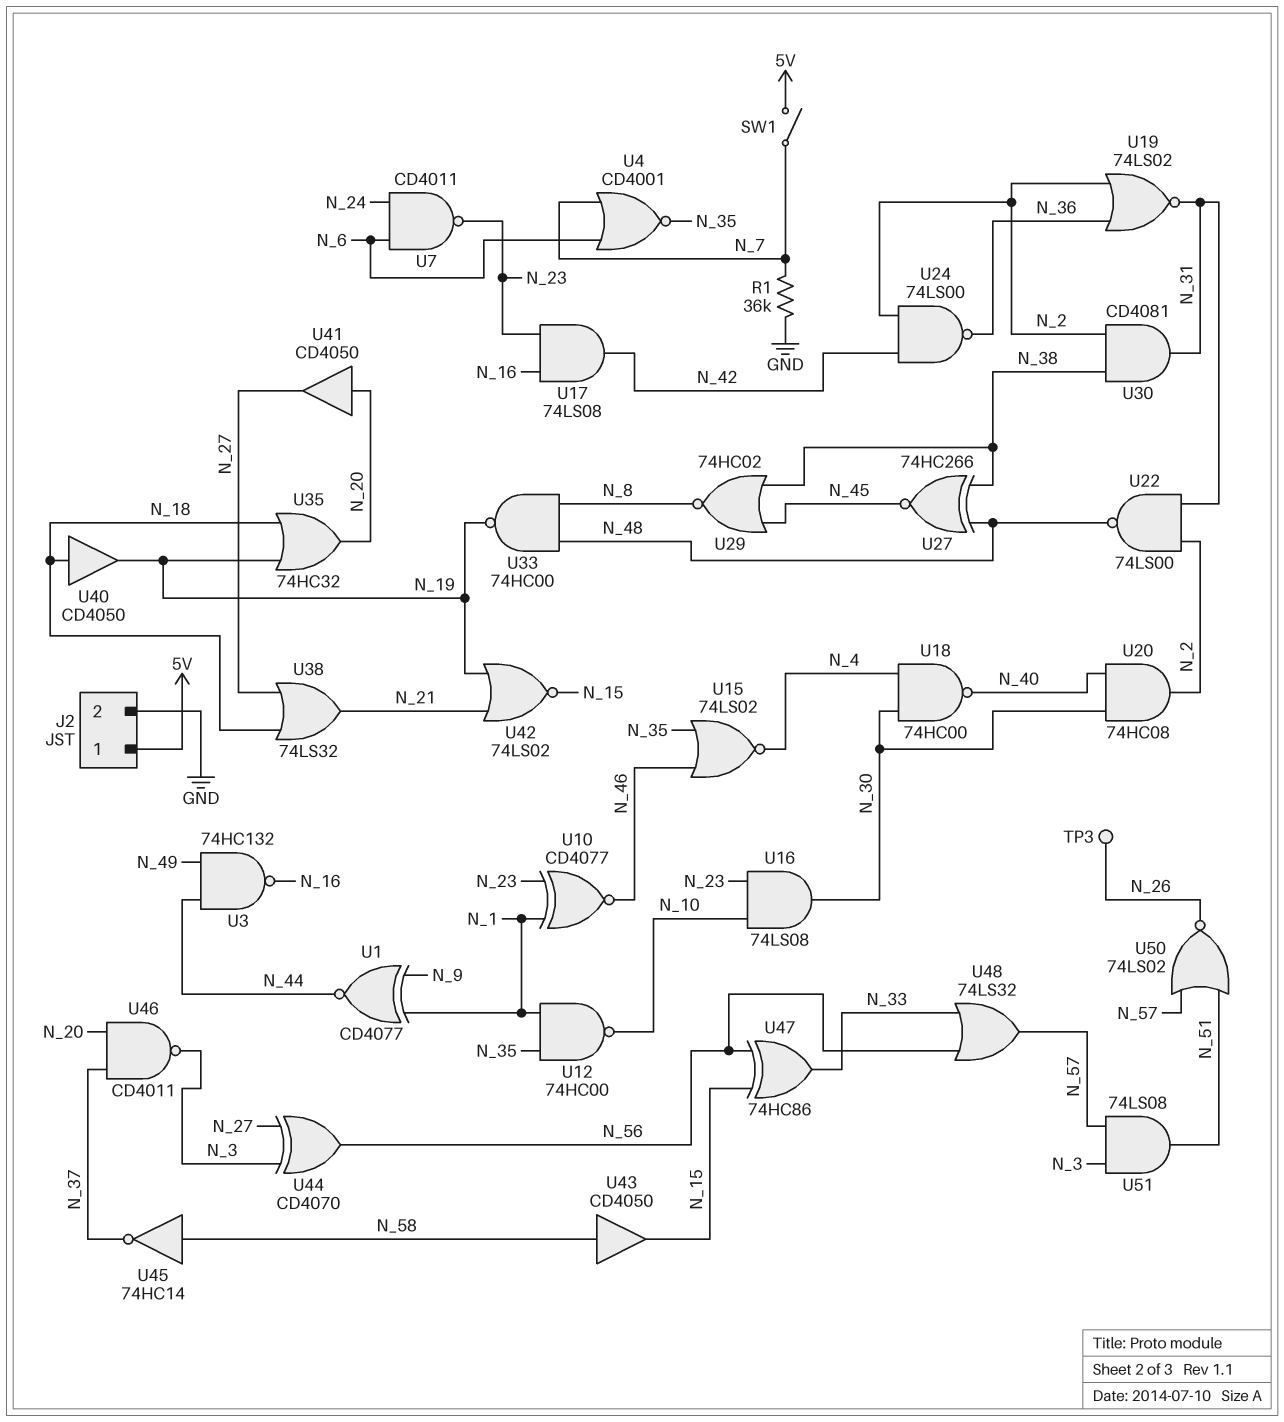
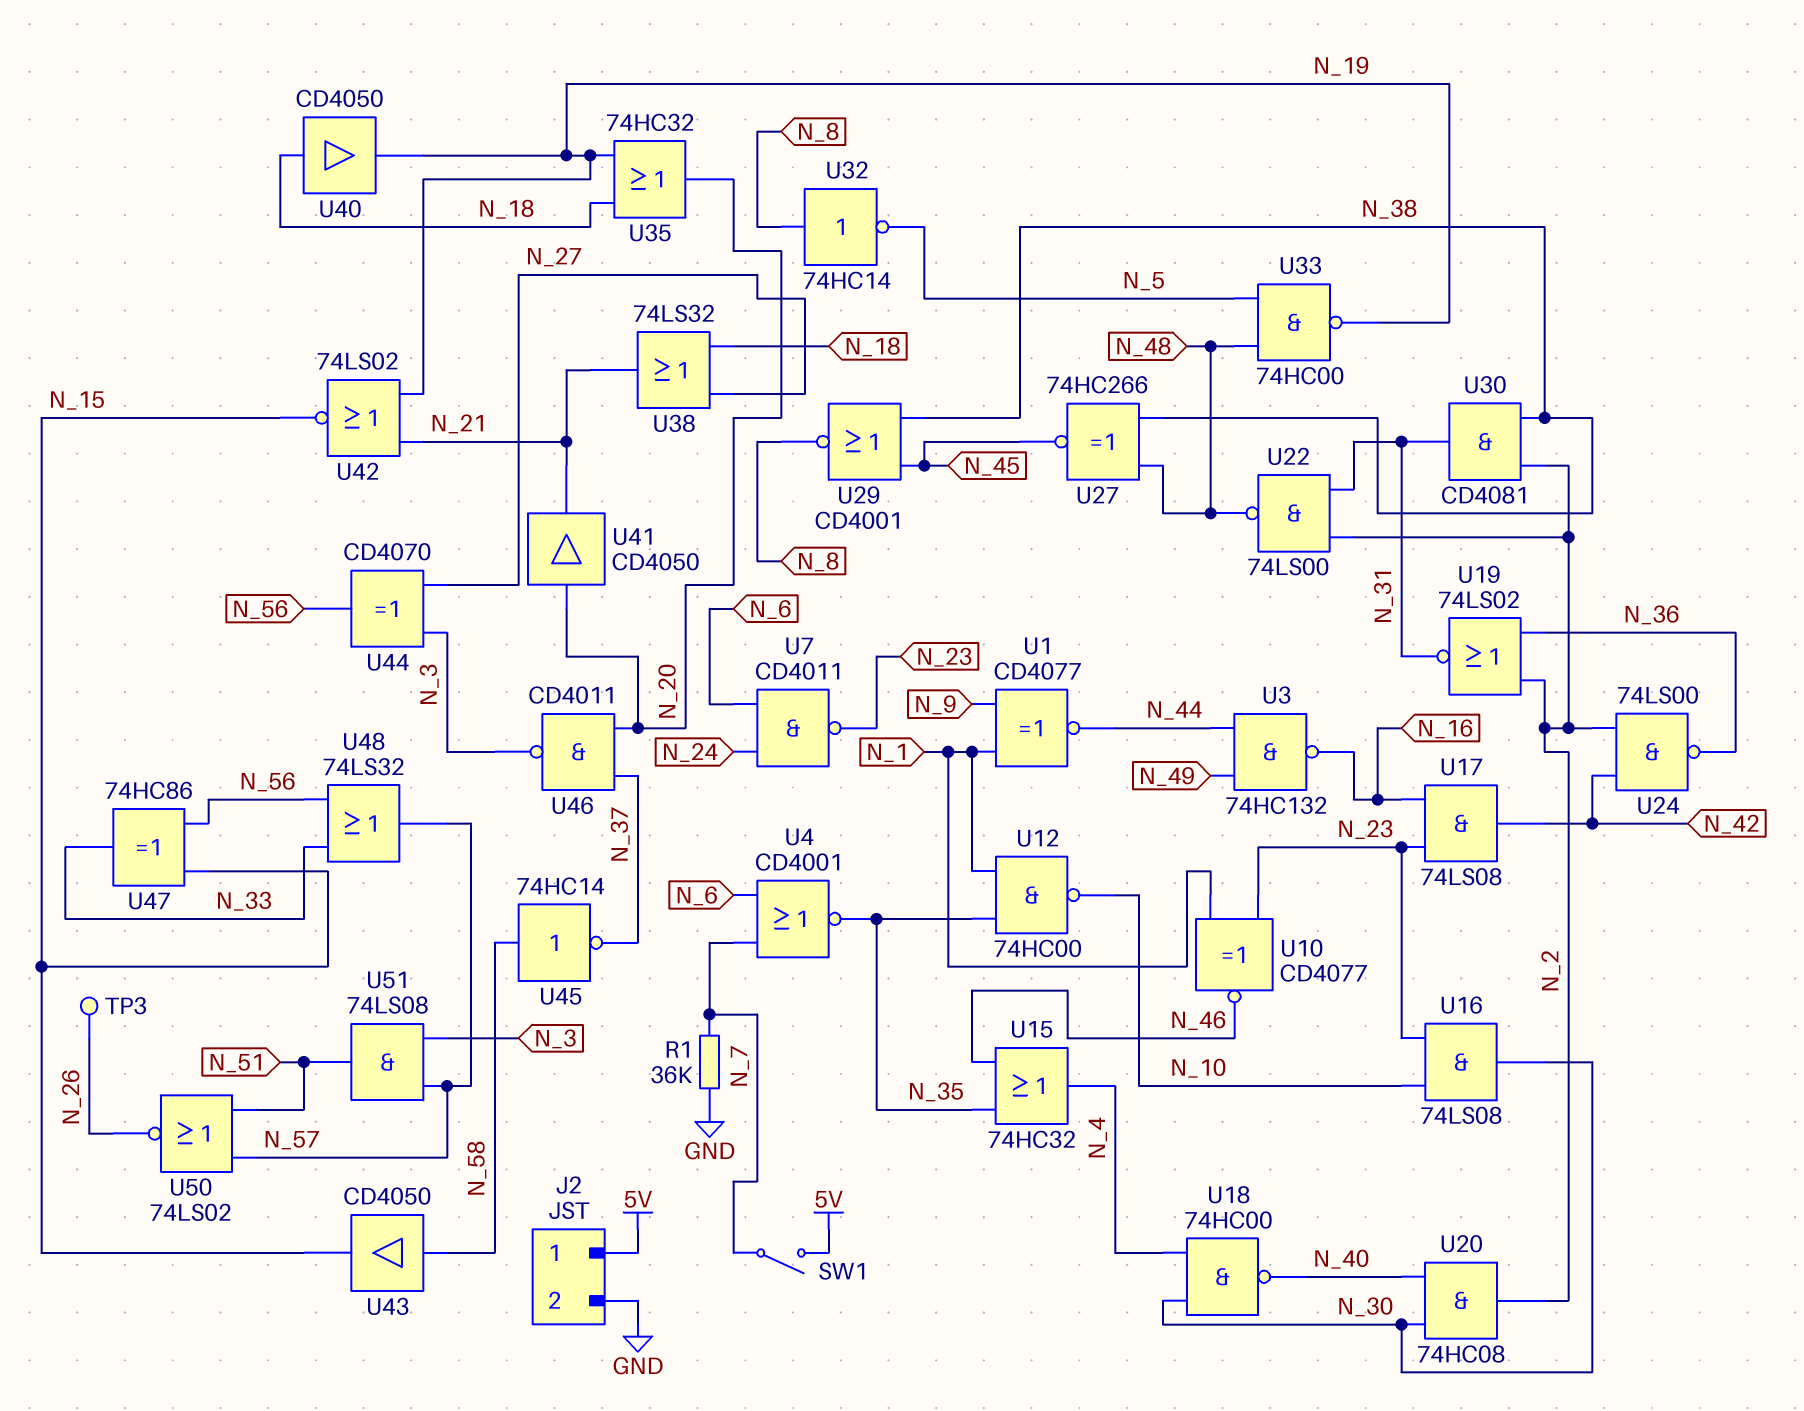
U15: NOR 74LS02 (in N_35, in N_46, out N_4) -> OR 74HC32 (in N_35, in N_46, out N_4)
U29: NOR 74HC02 (in N_38, in N_45, out N_8) -> NOR CD4001 (in N_38, in N_45, out N_8)
U32: none -> NOT 74HC14 (in N_8, out N_5)
U33: NAND 74HC00 (in N_8, in N_48, out N_19) -> NAND 74HC00 (in N_5, in N_48, out N_19)
U41: buffer CD4050 (in N_20, out N_27) -> buffer CD4050 (in N_20, out N_21)

